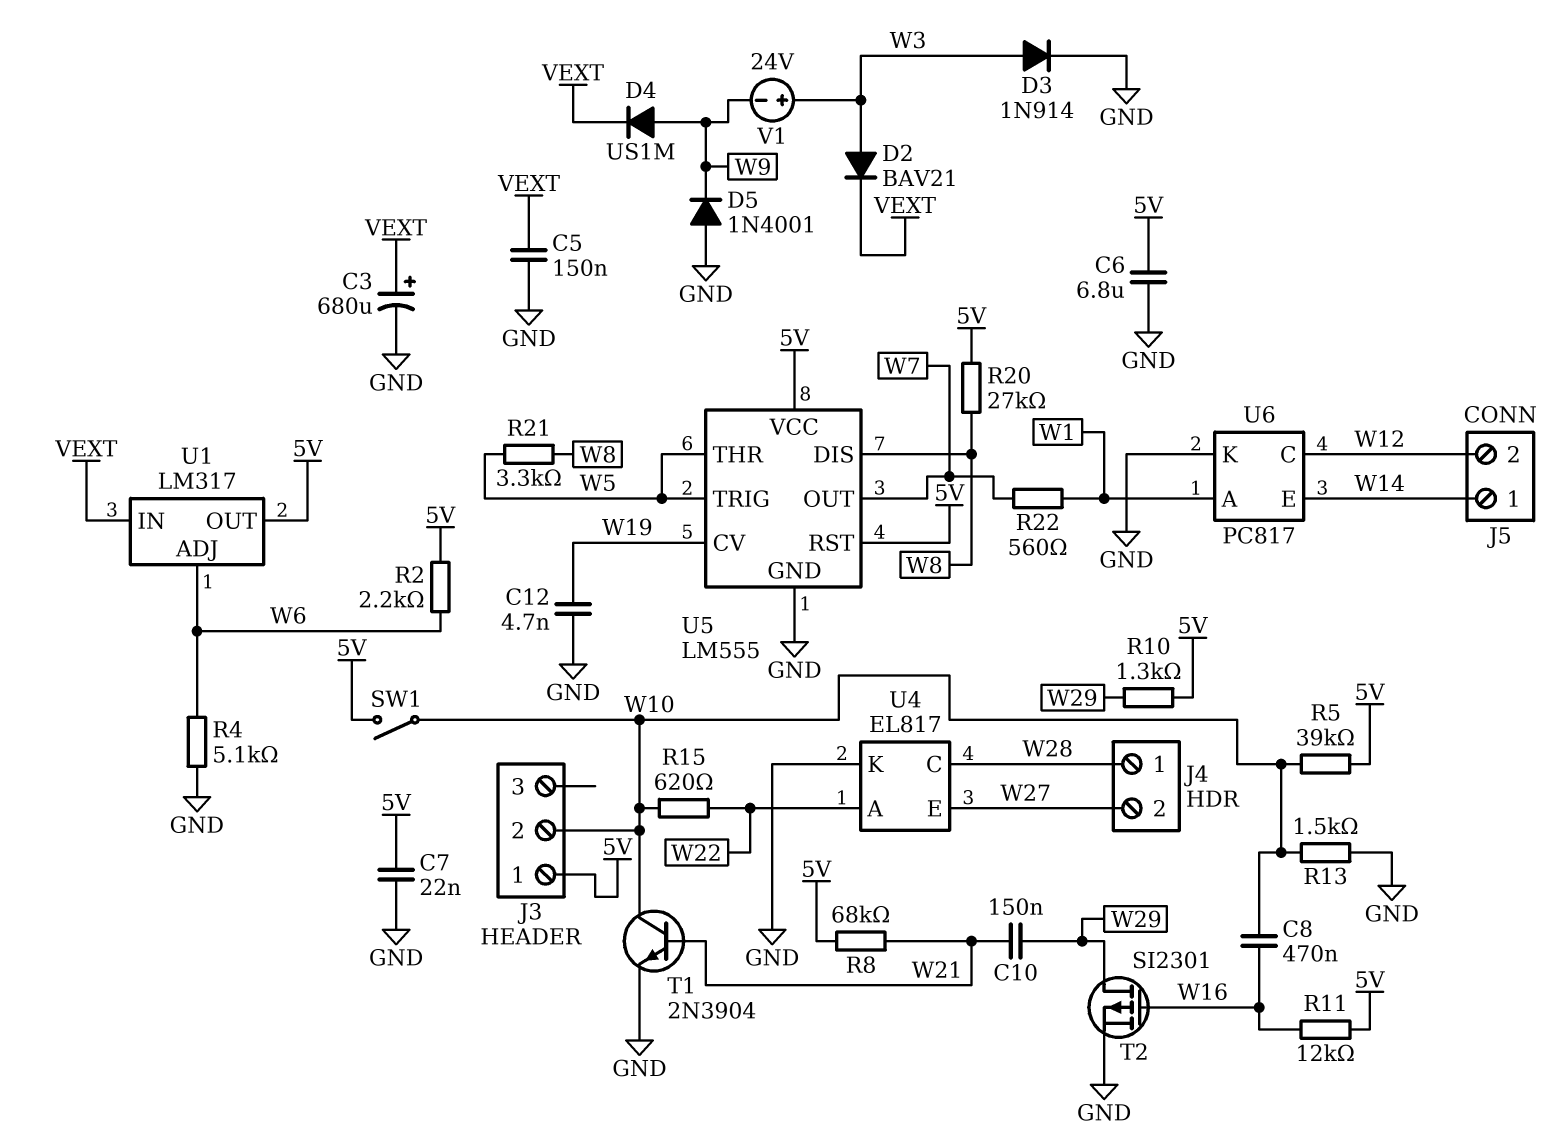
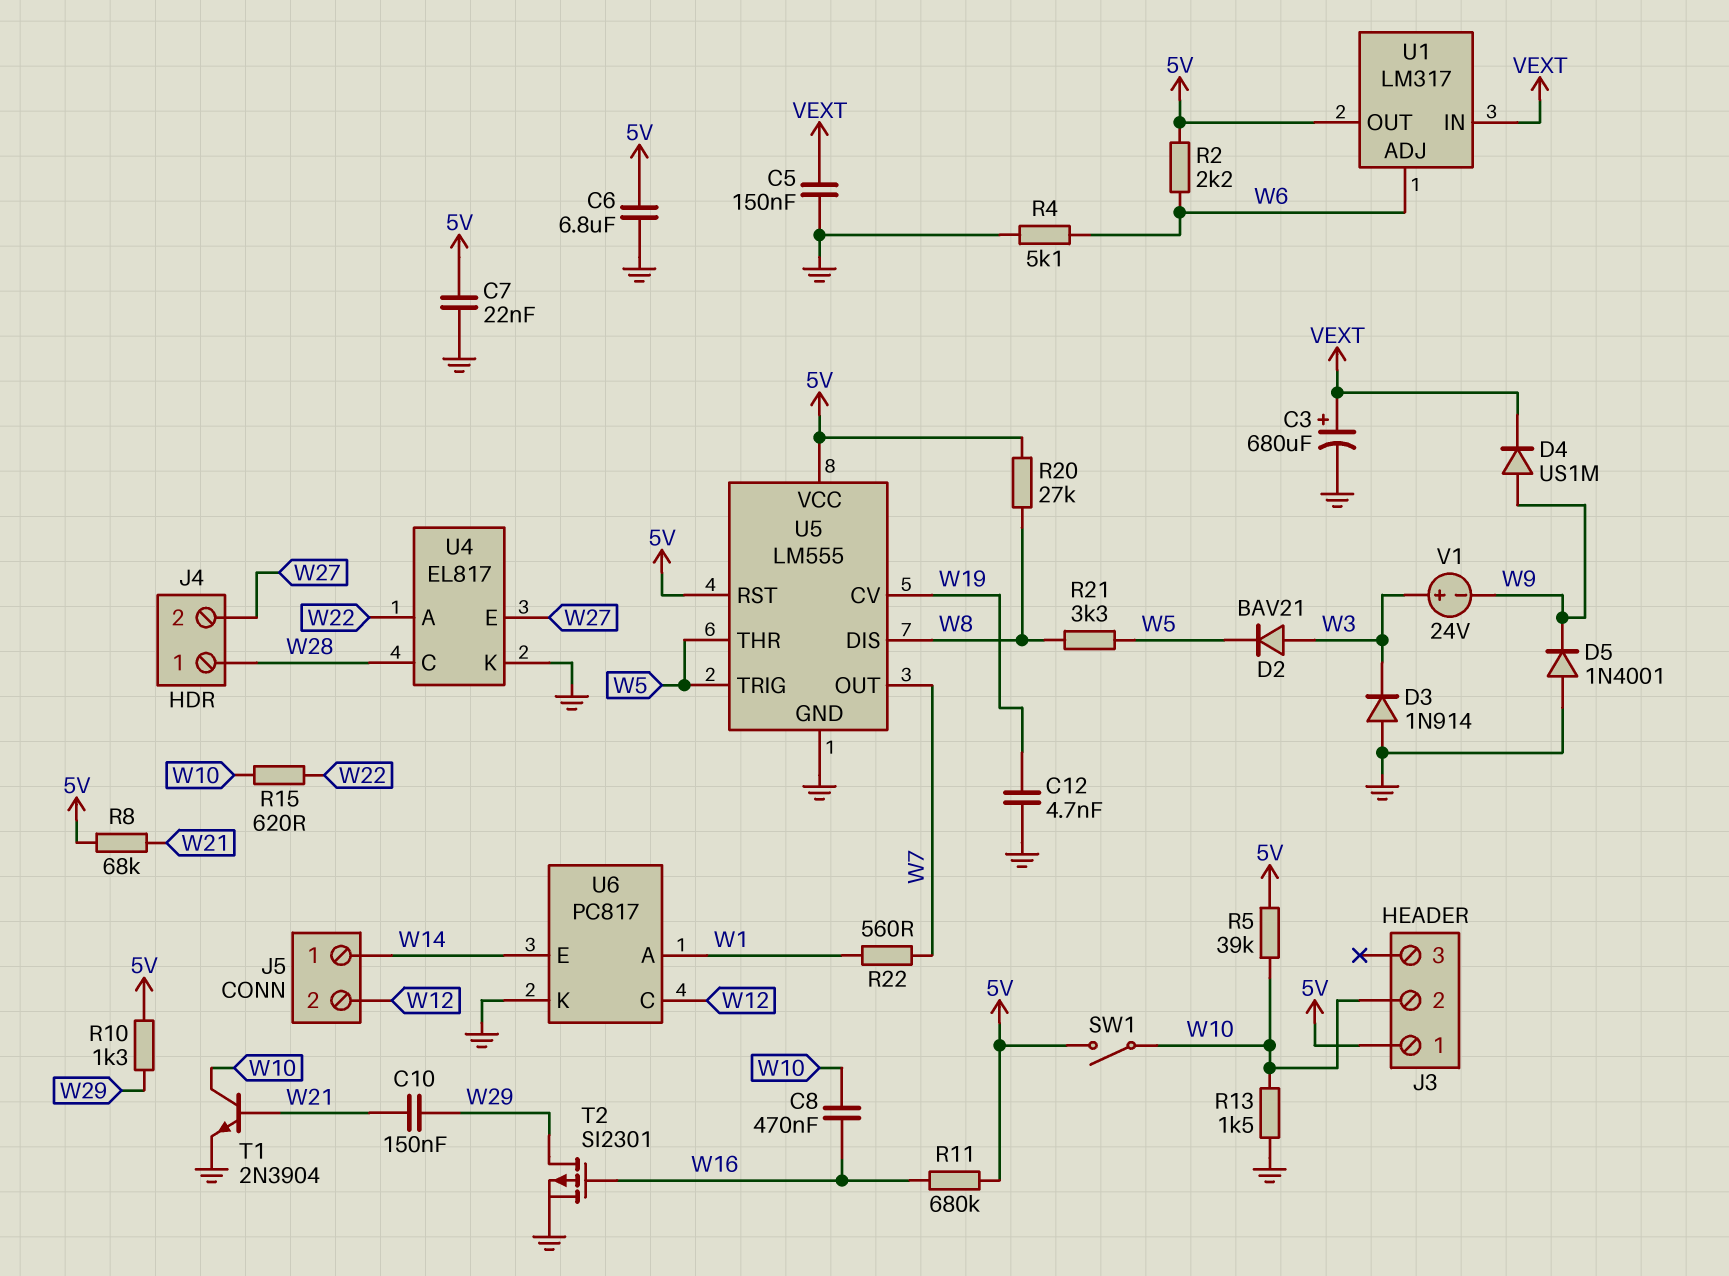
D2: diode BAV21 (A W3, K VEXT) -> diode BAV21 (A W3, K W5)
D3: diode 1N914 (A W3, K GND) -> diode 1N914 (A GND, K W3)
R11: 12k (5V, W16) -> 680k (5V, W16)

